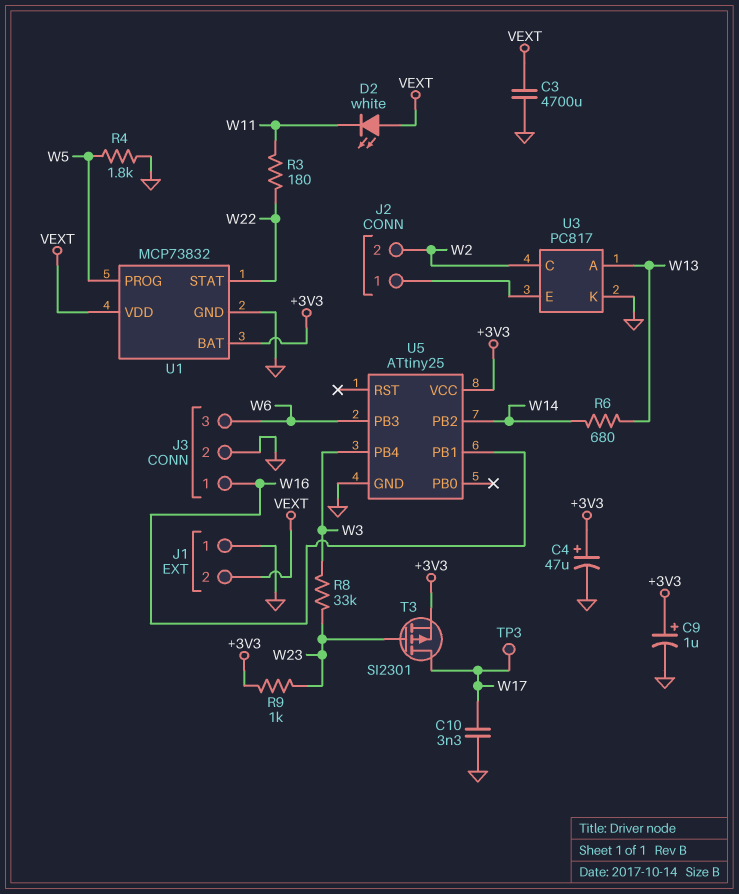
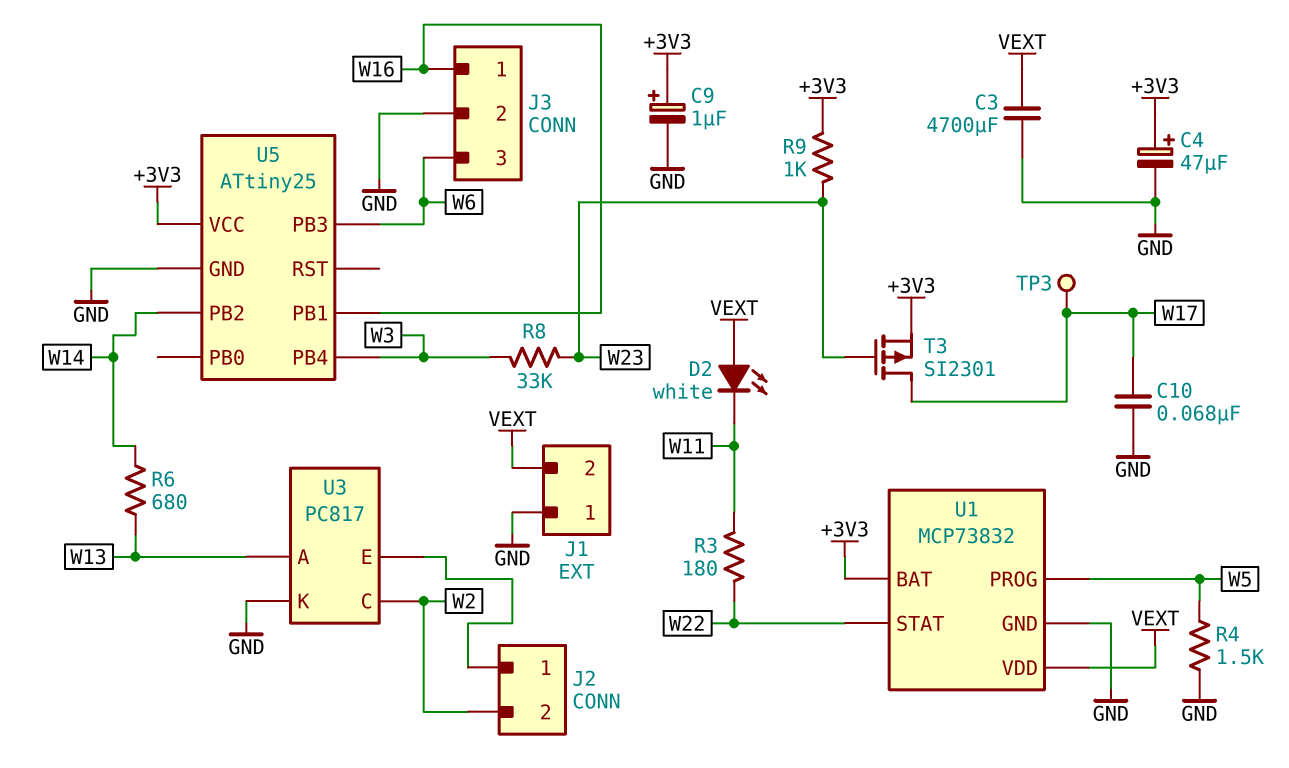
C10: 3.3nF (GND, W17) -> 68nF (GND, W17)
R4: 1.8k (GND, W5) -> 1.5k (GND, W5)

